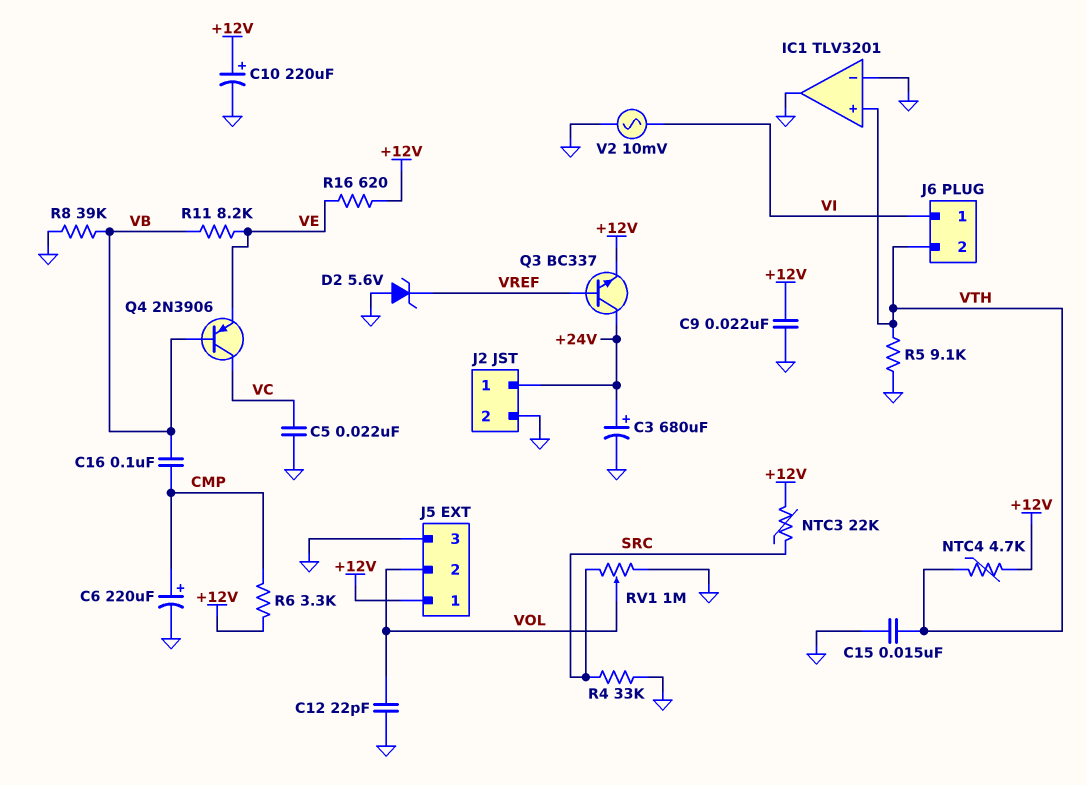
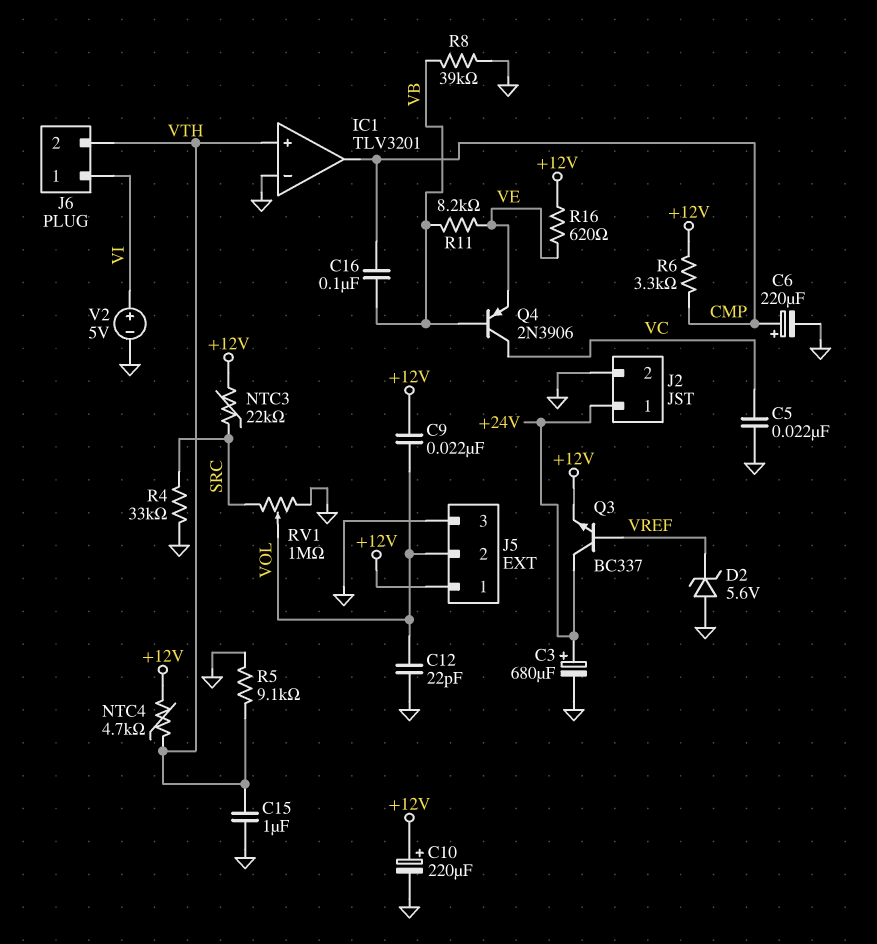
C9: 22nF (+12V, GND) -> 22nF (+12V, VOL)
C15: 15nF (GND, VTH) -> 1uF (GND, VTH)
IC1 pin out: GND -> CMP
V2: AC 10mV (GND, VI) -> 5V (plus VI, minus GND)

